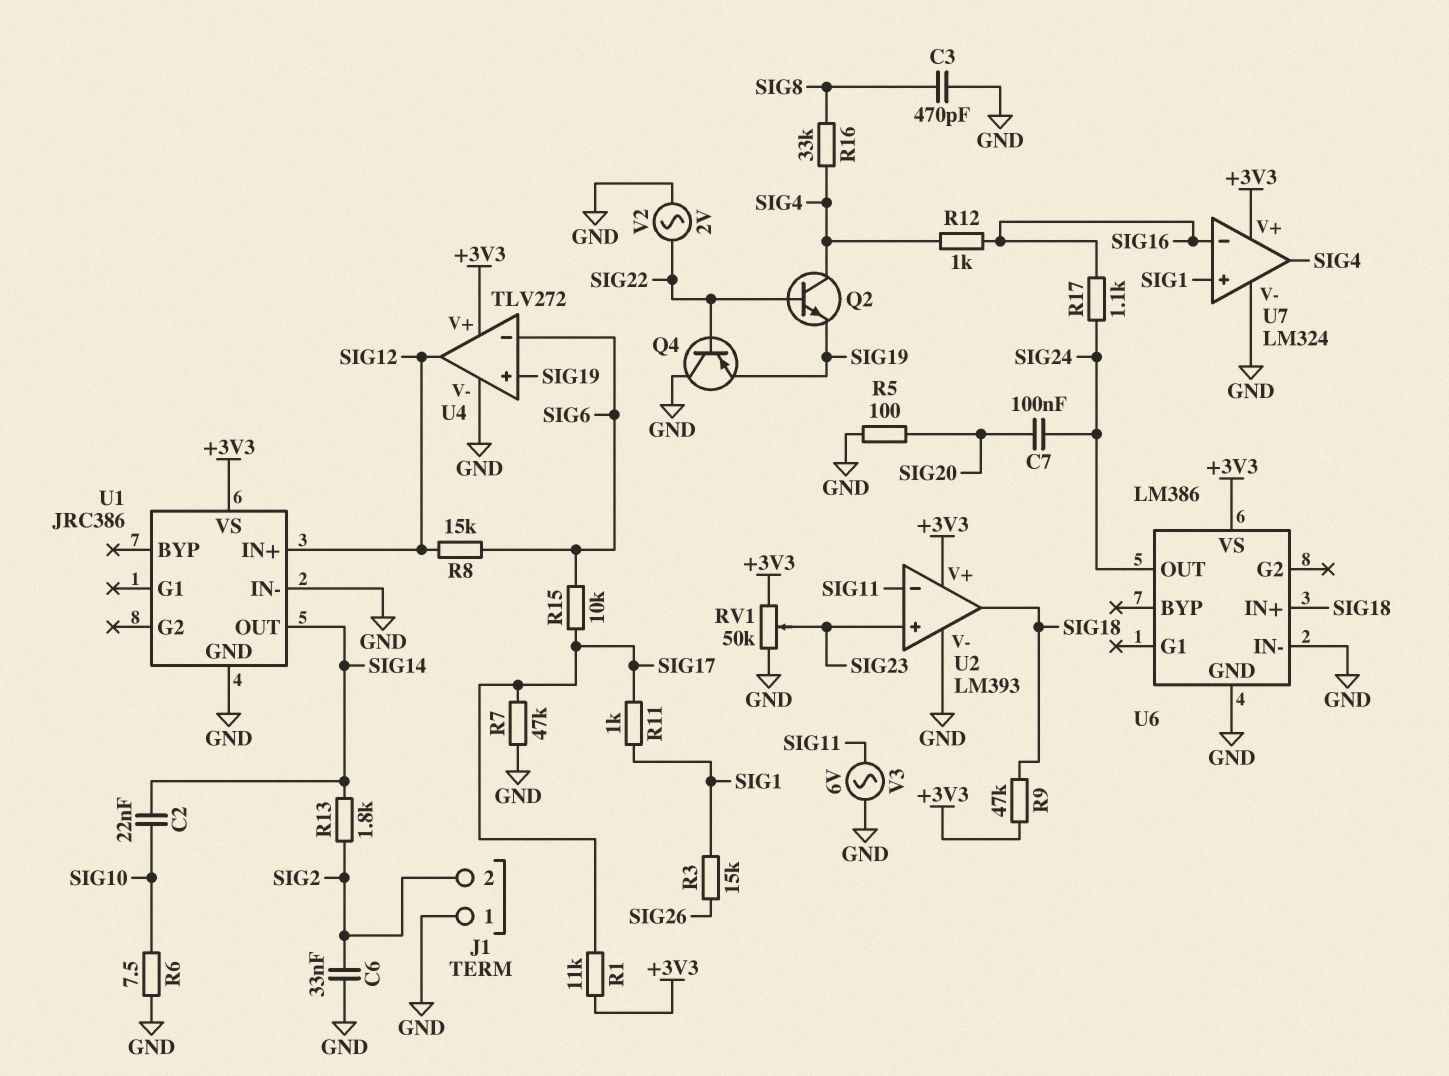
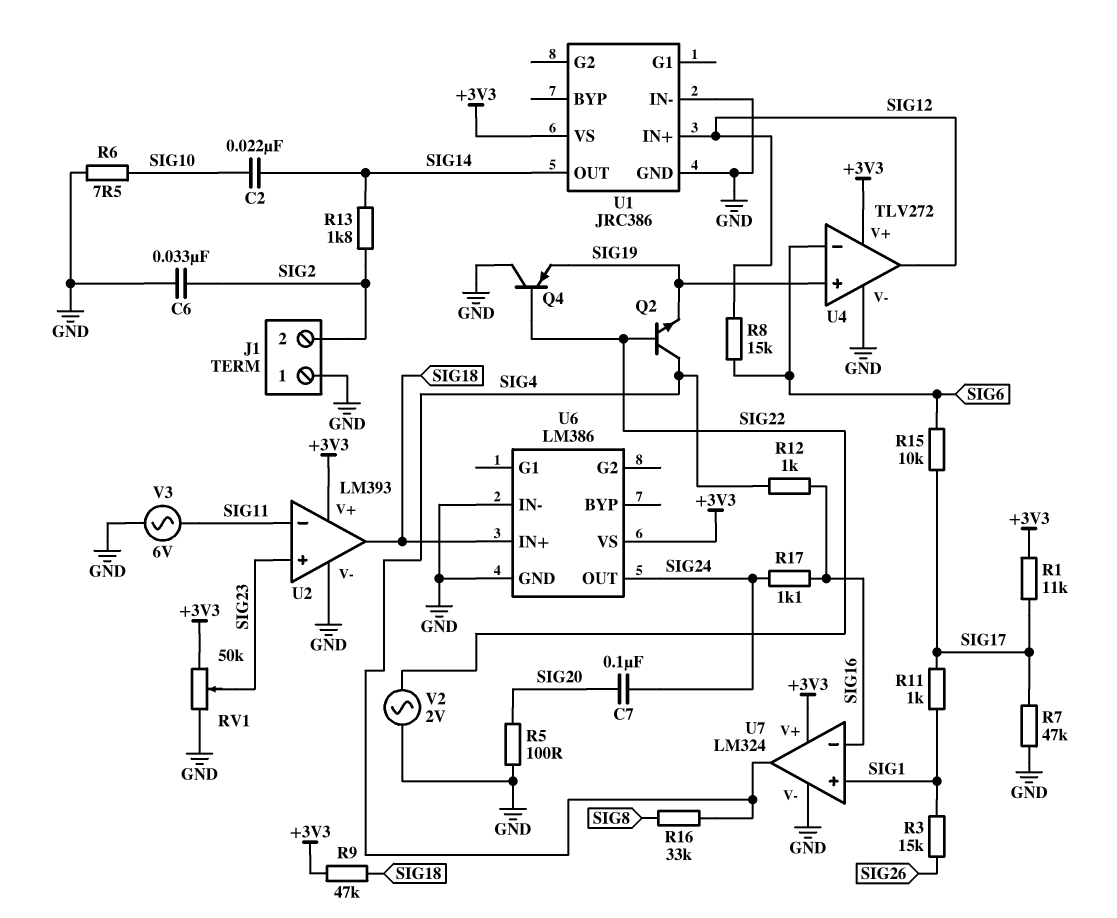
C3: 470pF (GND, SIG8) -> none

